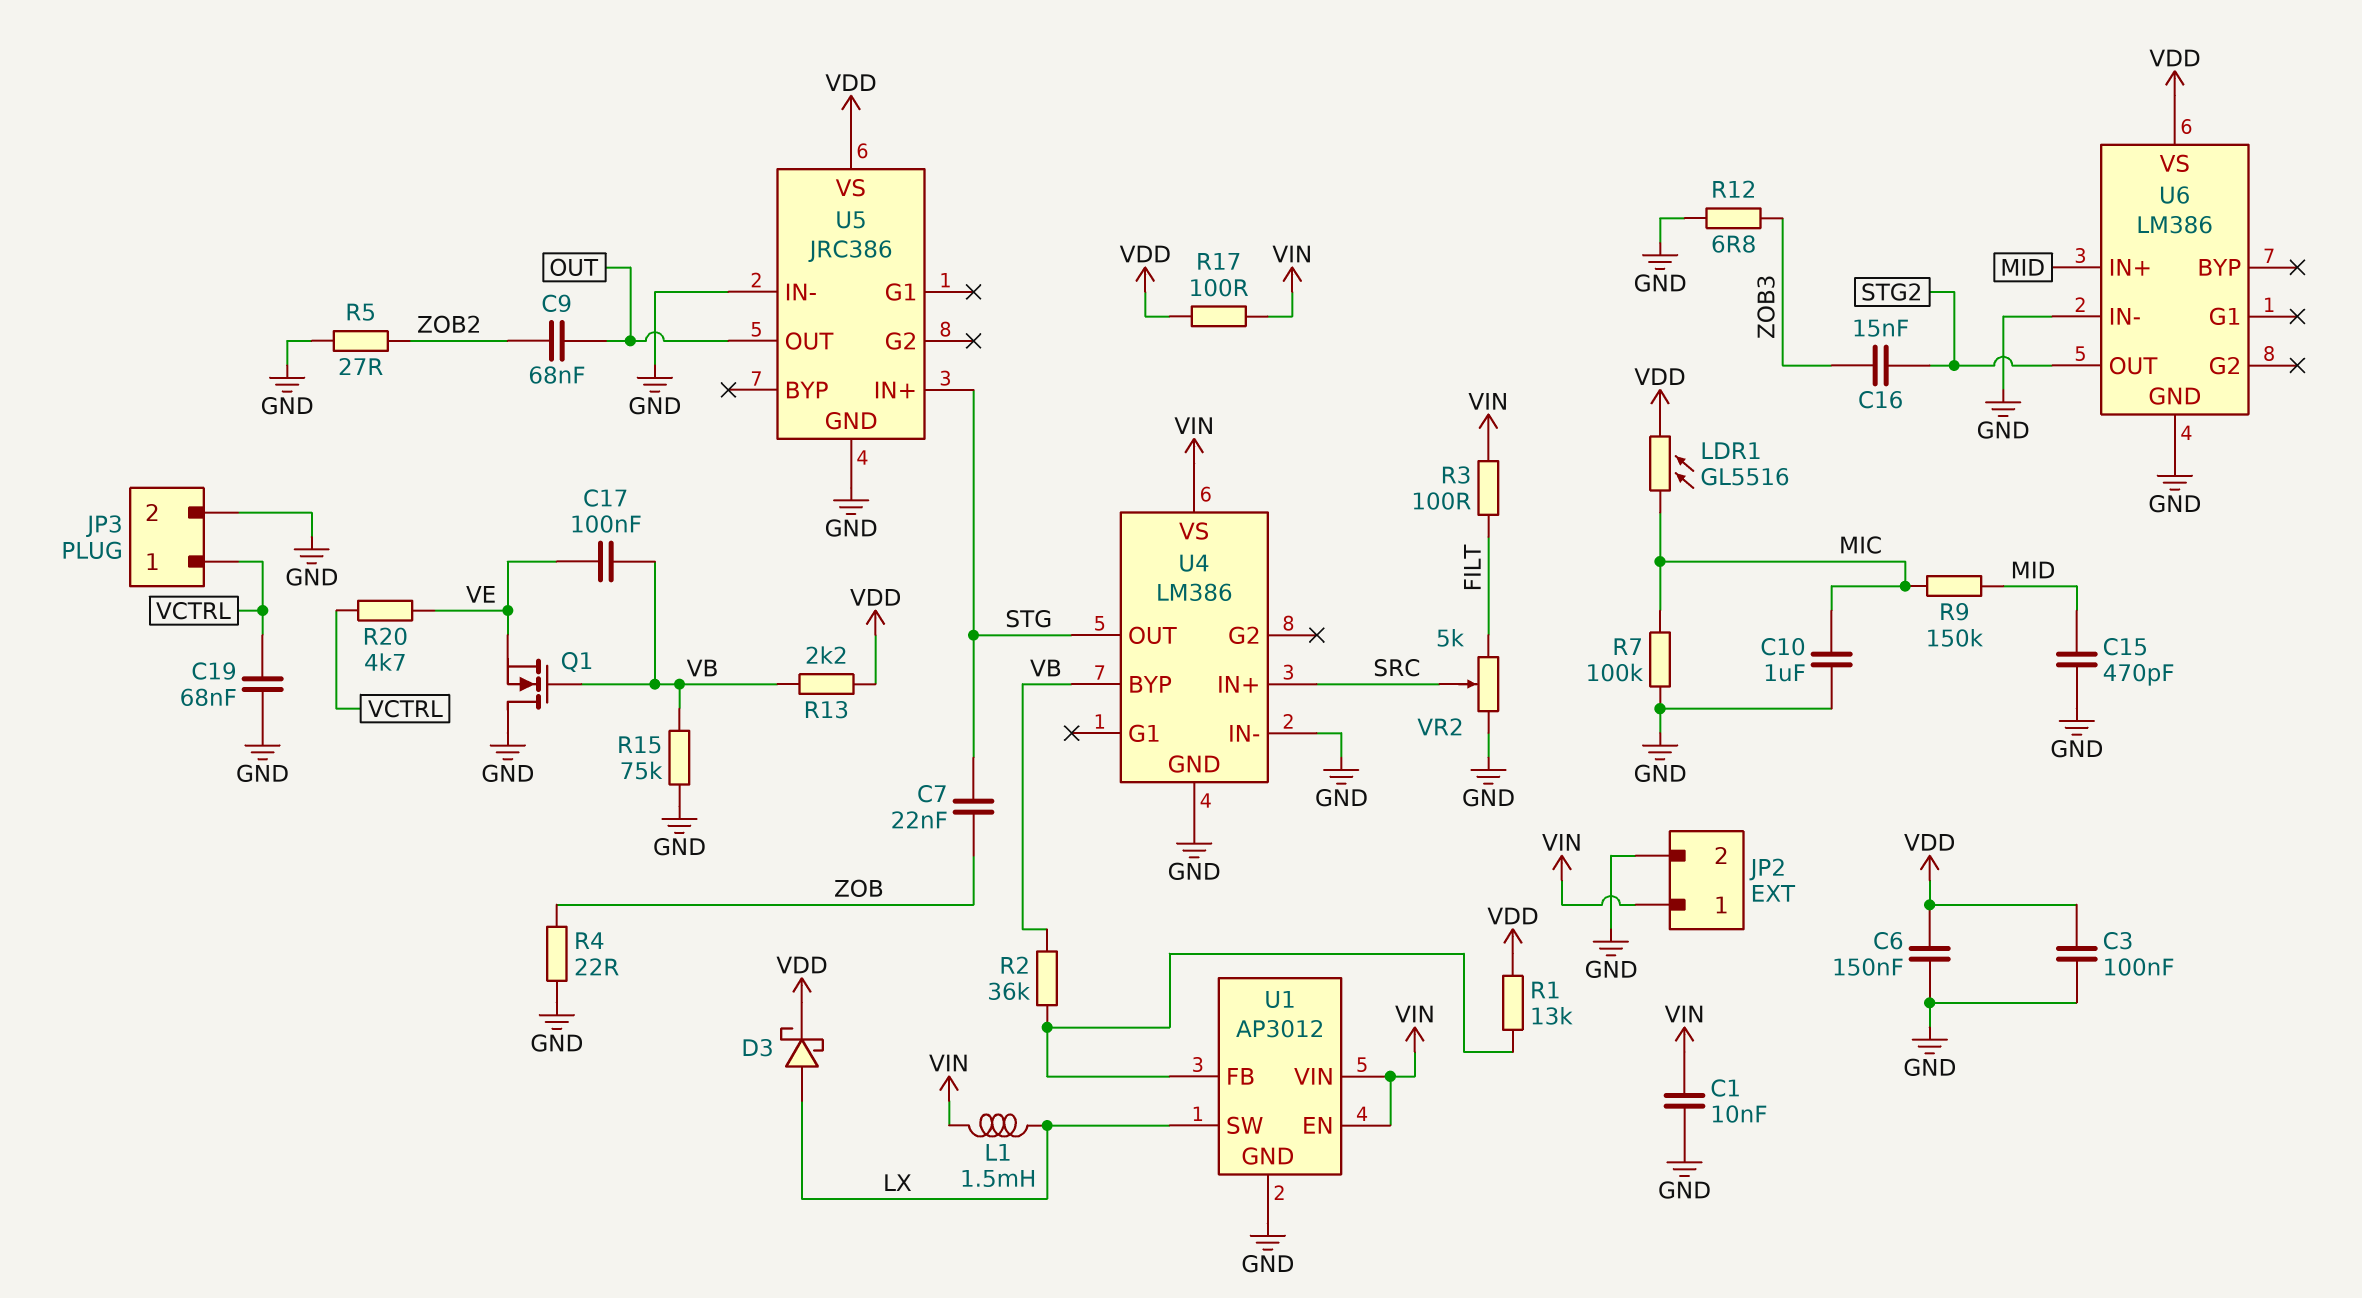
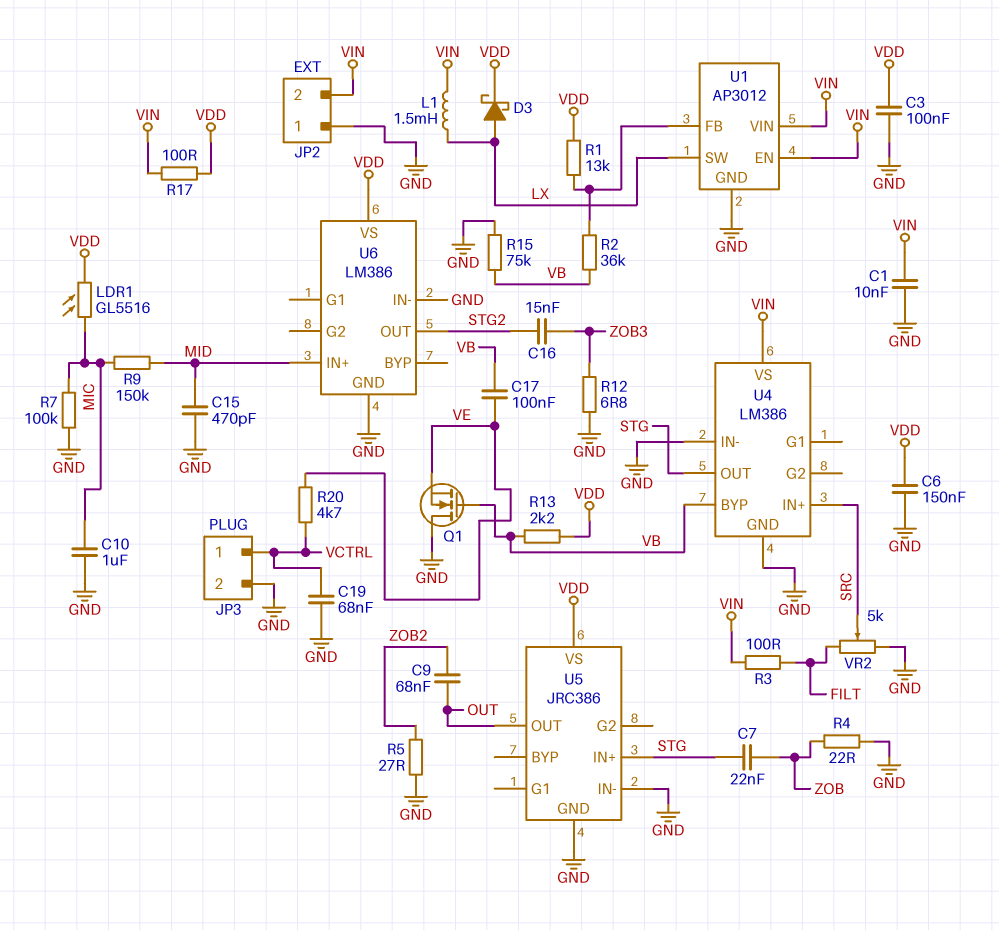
JP2 pin 1: VIN -> GND
JP2 pin 2: GND -> VIN

